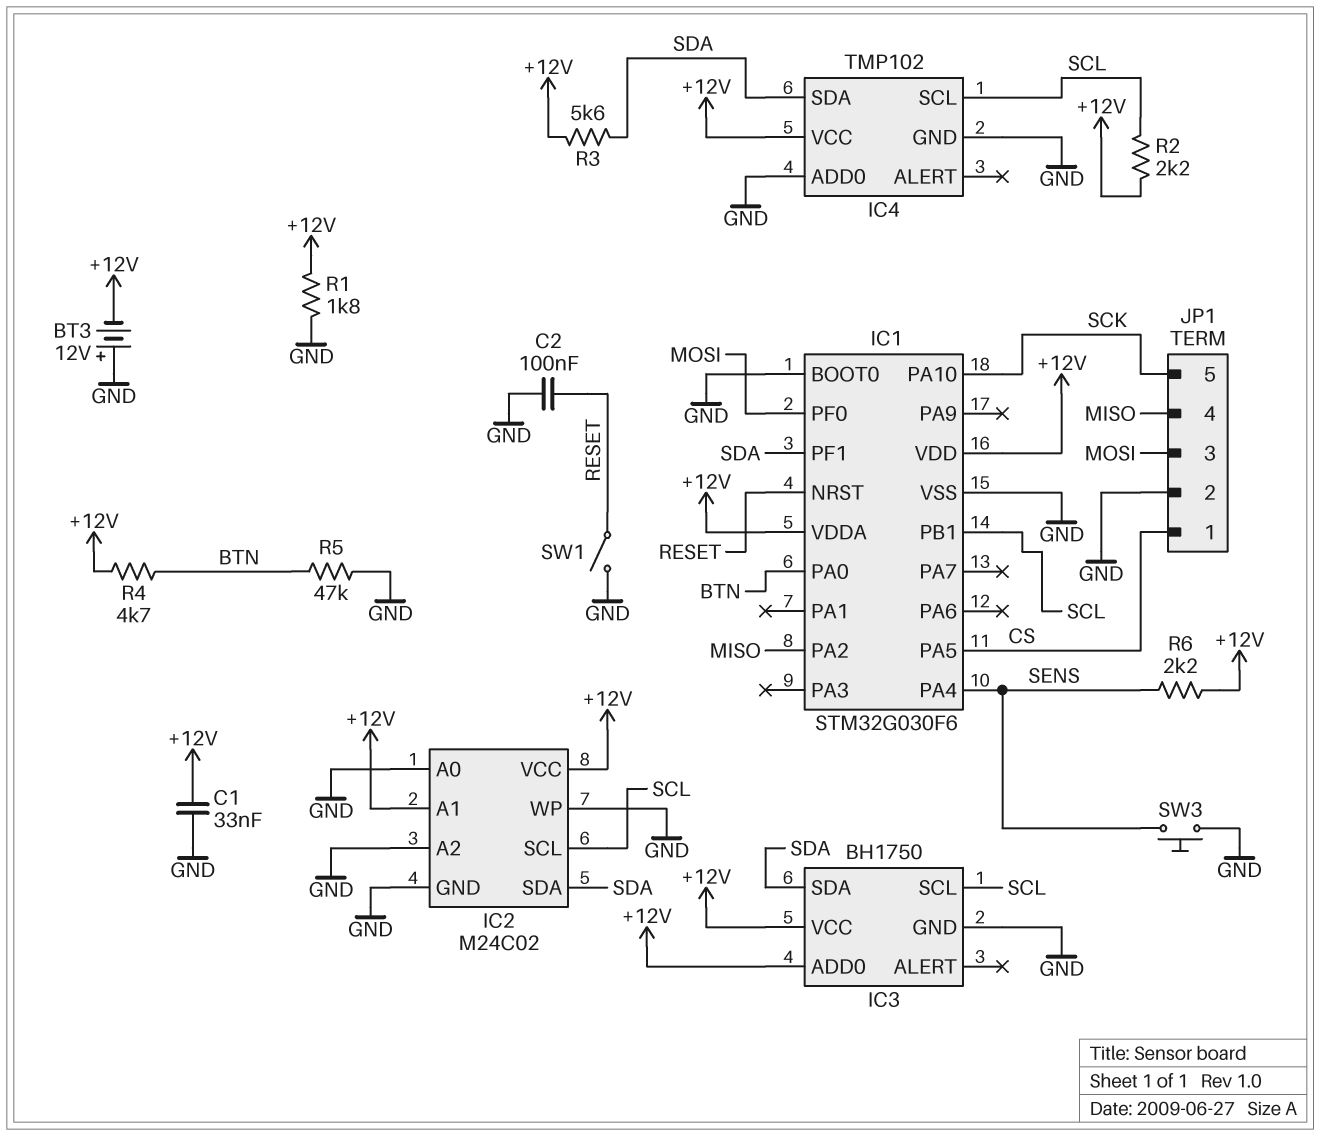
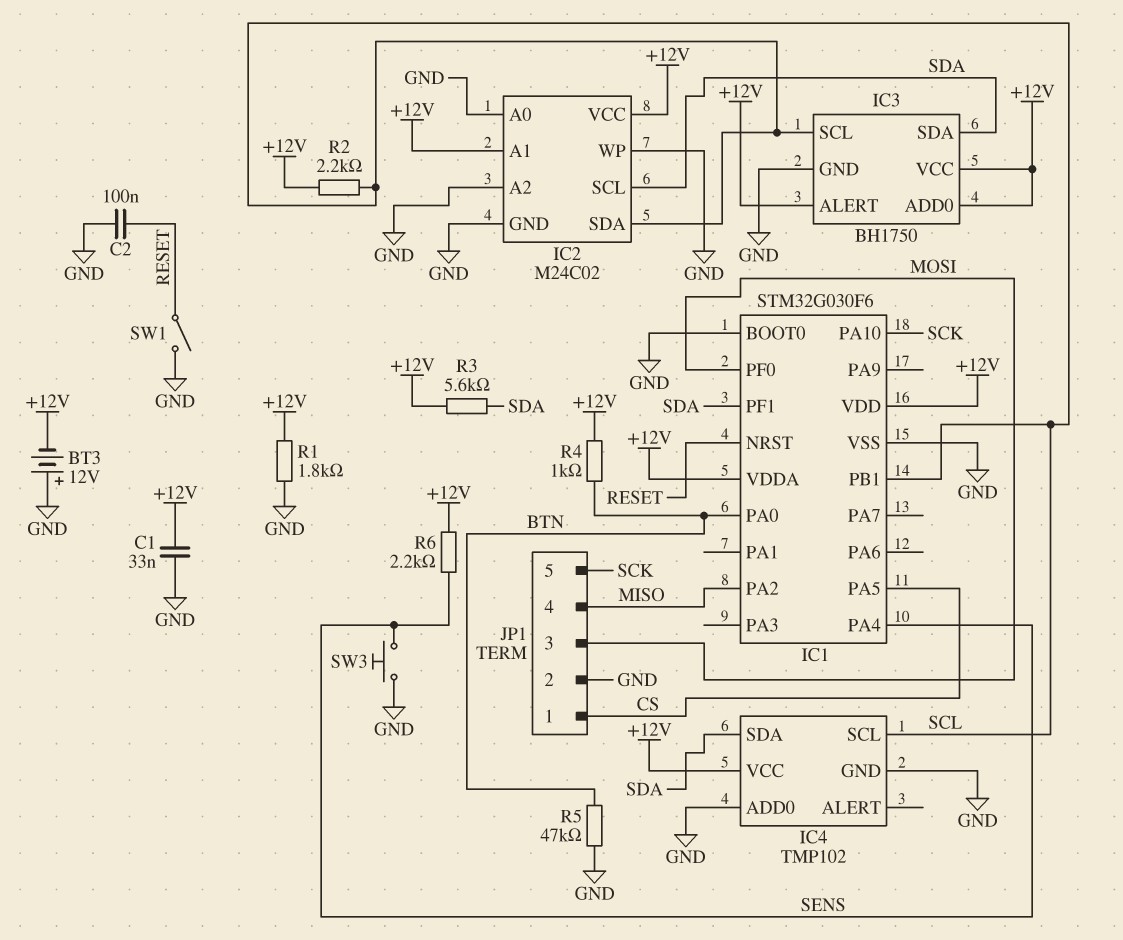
IC2 pin SCL: SCL -> SDA
IC2 pin SDA: SDA -> SCL
IC3 pin ALERT: none -> +12V
R4: 4.7k (+12V, BTN) -> 1k (+12V, BTN)

